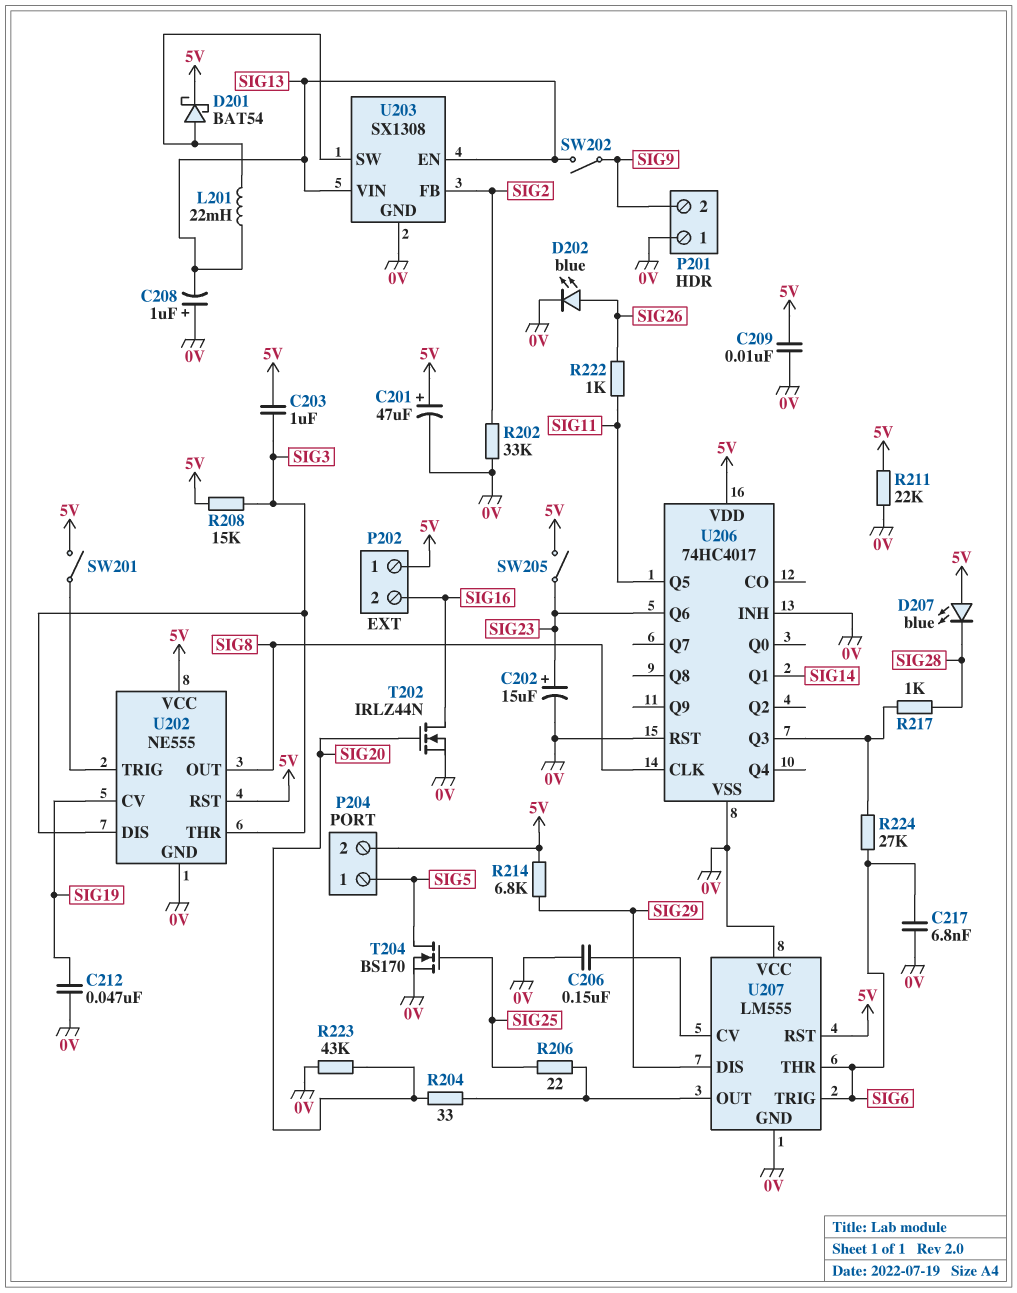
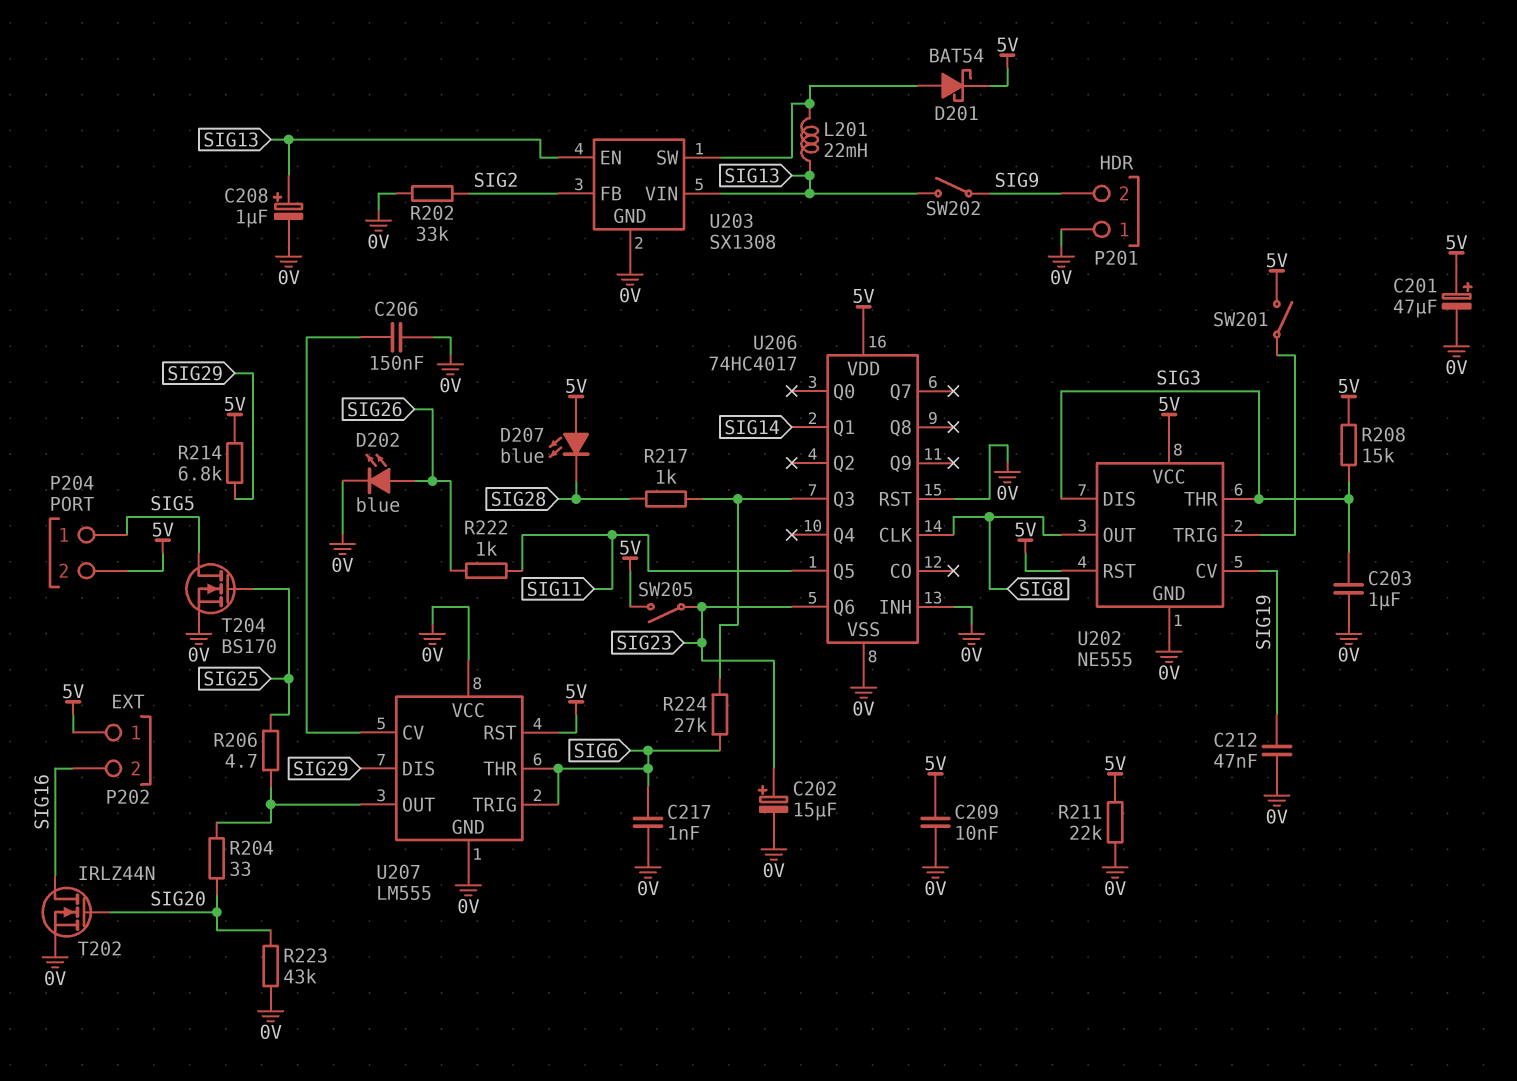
C203: 1uF (5V, SIG3) -> 1uF (0V, SIG3)
C208: 1uF (plus 0V, minus SIG13) -> 1uF (plus SIG13, minus 0V)
C217: 6.8nF (0V, SIG6) -> 1nF (0V, SIG6)
R206: 22 (SIG25, U207/OUT) -> 4.7 (SIG25, U207/OUT)

